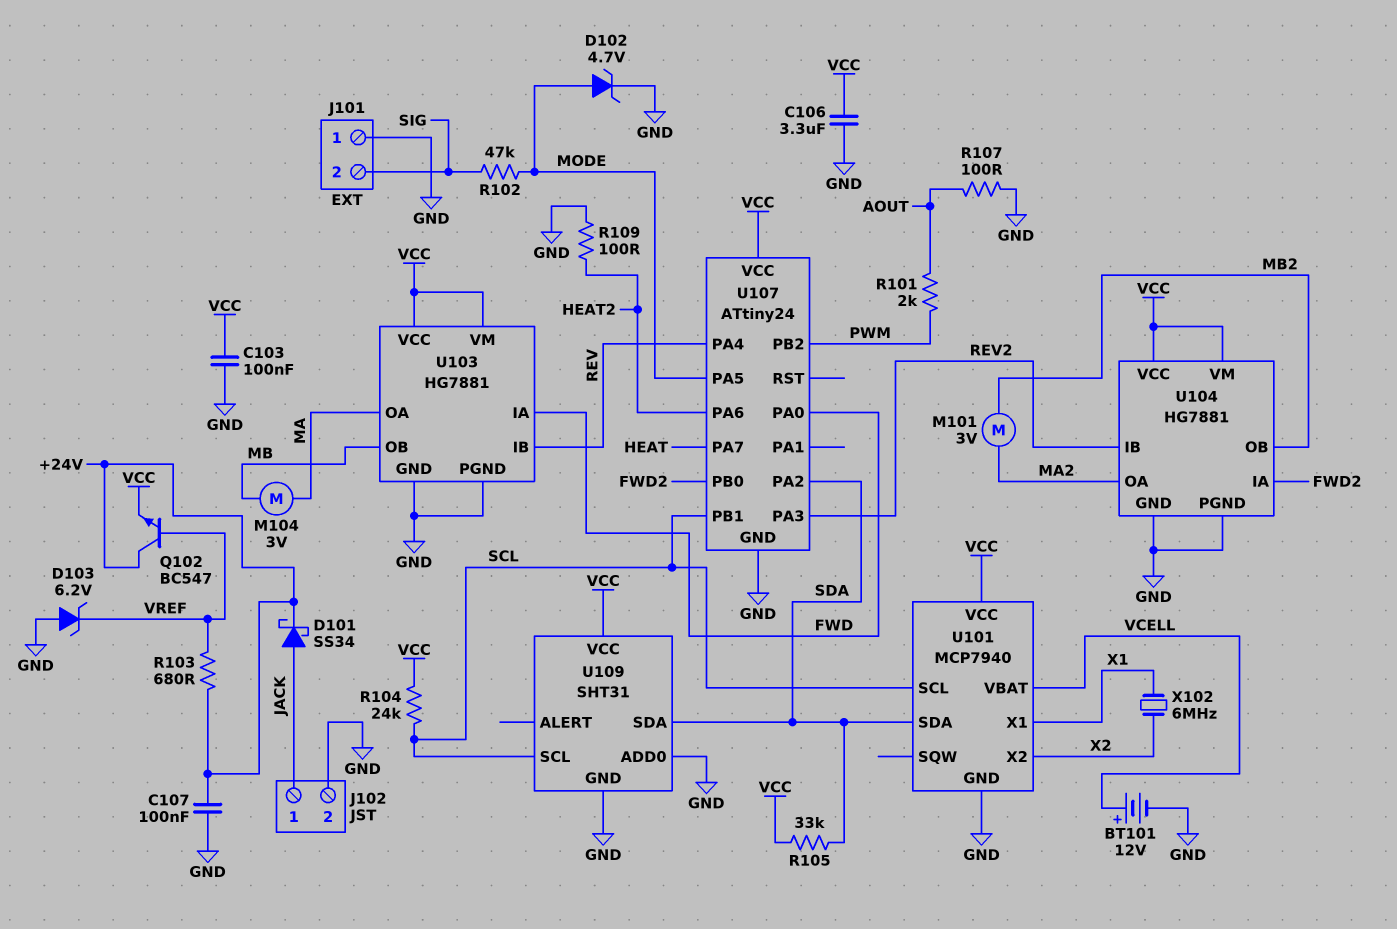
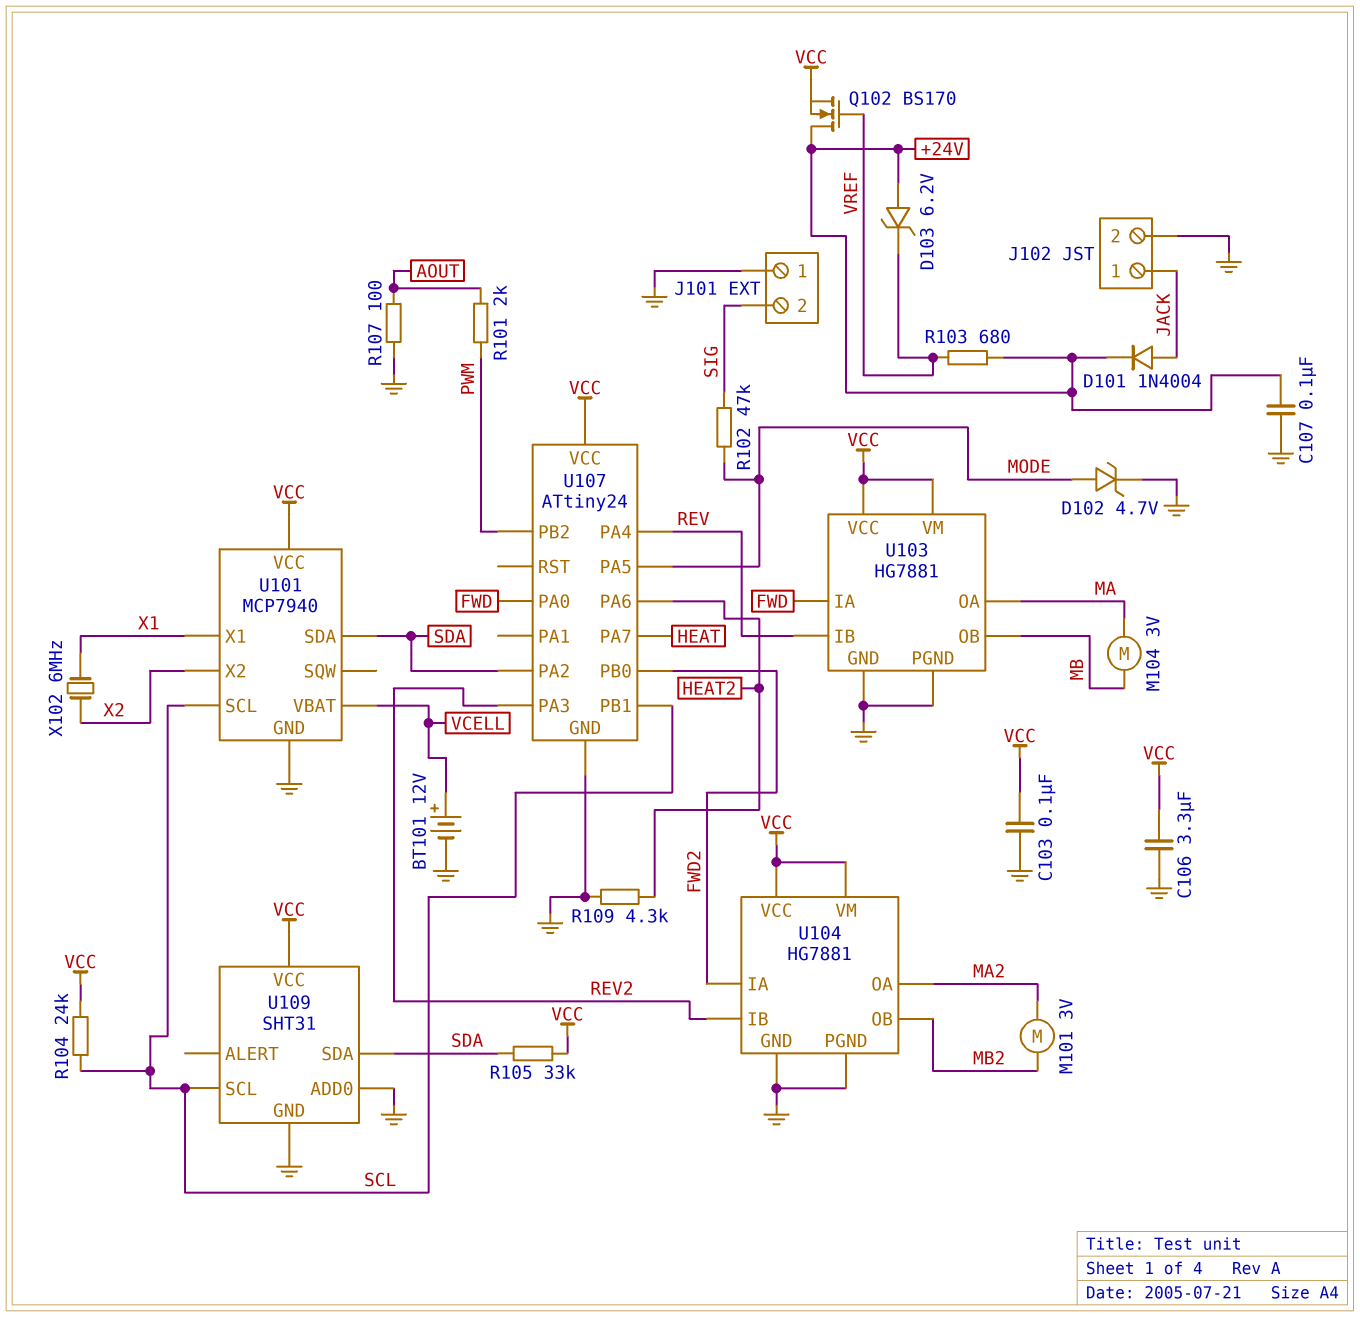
D101: schottky SS34 (A JACK, K +24V) -> diode 1N4004 (A JACK, K +24V)
D103: zener 6.2V (A GND, K VREF) -> zener 6.2V (A +24V, K VREF)
Q102: NPN BC547 (B VREF, C +24V, E VCC) -> NMOS BS170 (G VREF, D +24V, S VCC)
R109: 100 (GND, HEAT2) -> 4.3k (GND, HEAT2)

